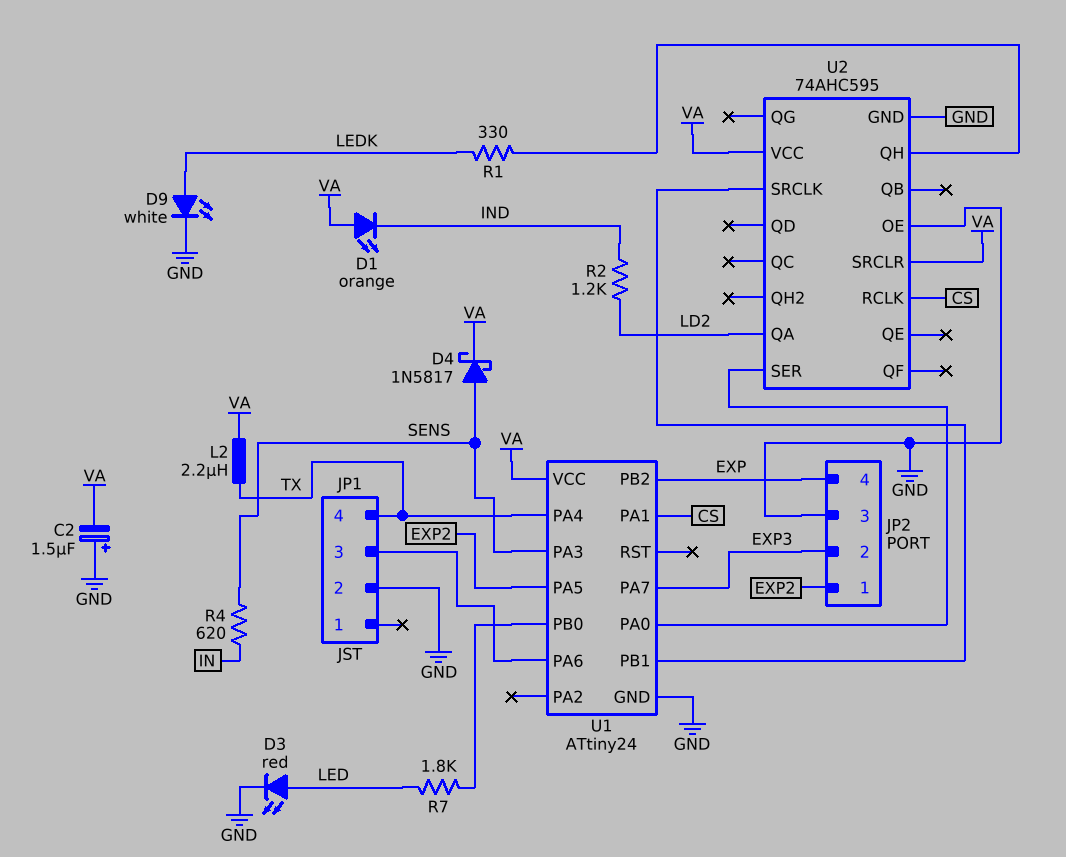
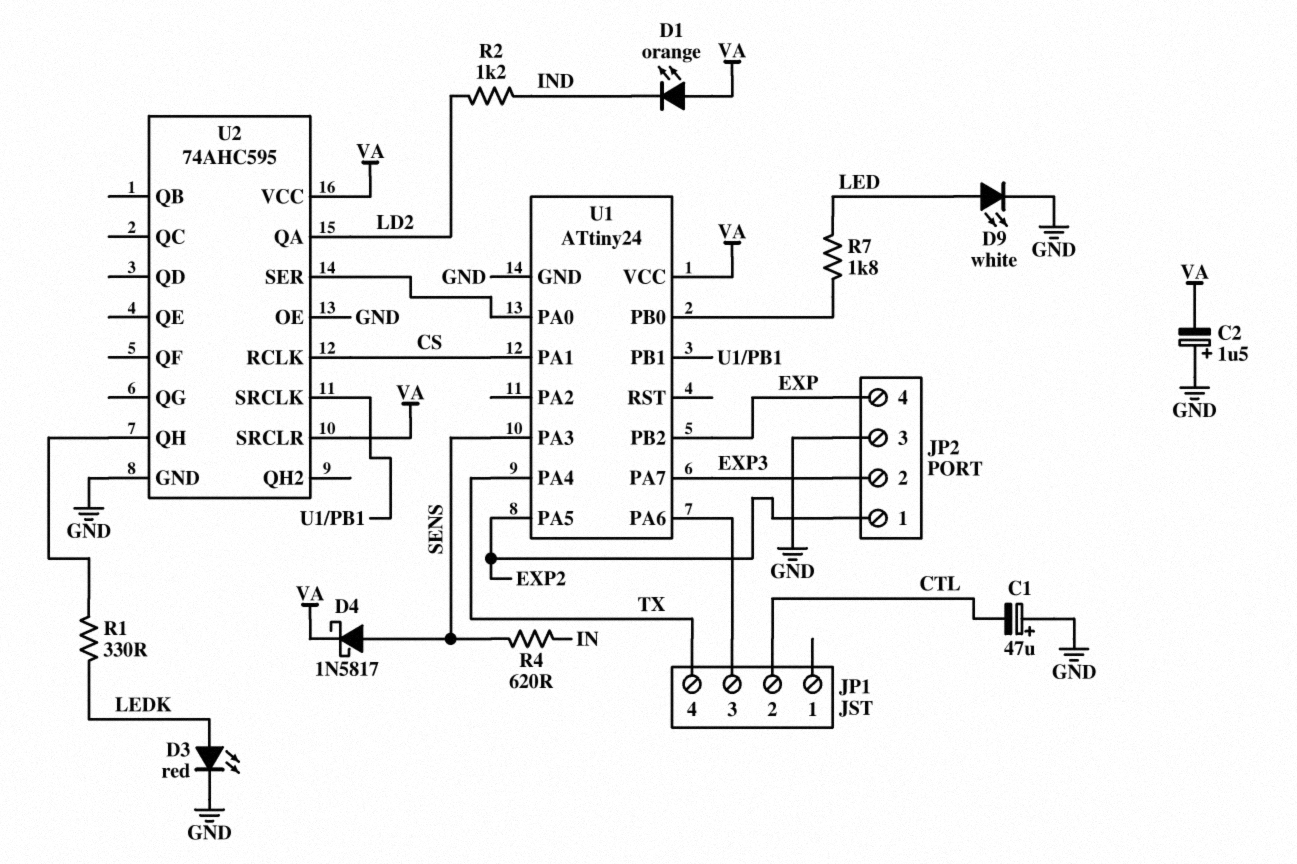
C1: none -> 47uF (plus GND, minus CTL)
D3: LED red (A LED, K GND) -> LED red (A LEDK, K GND)
D9: LED white (A LEDK, K GND) -> LED white (A LED, K GND)
JP1 pin 2: GND -> CTL
L2: 2.2uH (TX, VA) -> none

